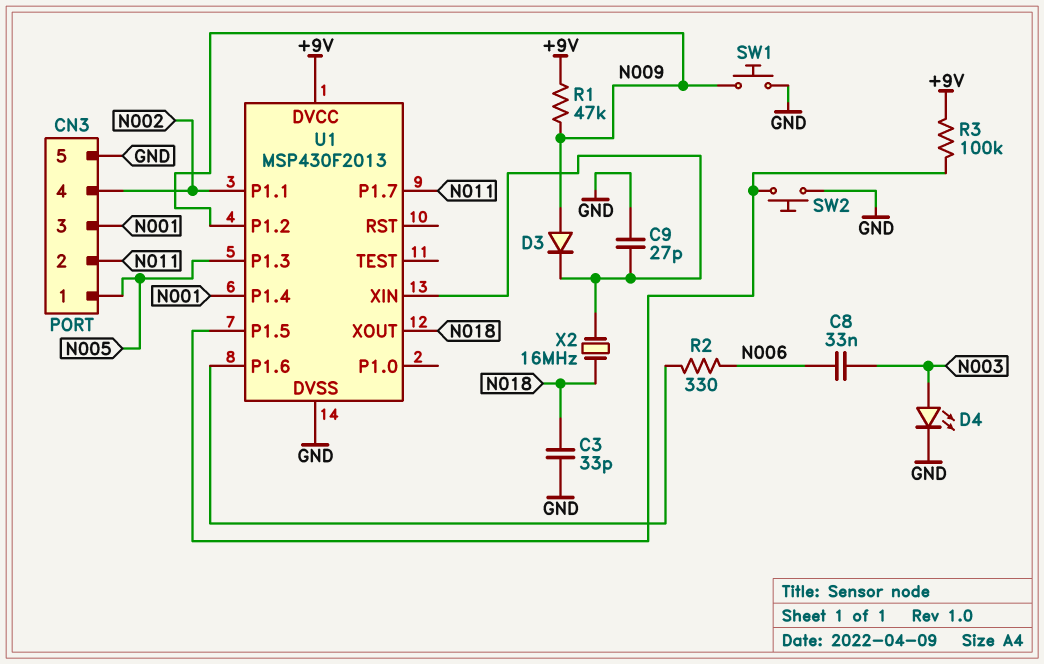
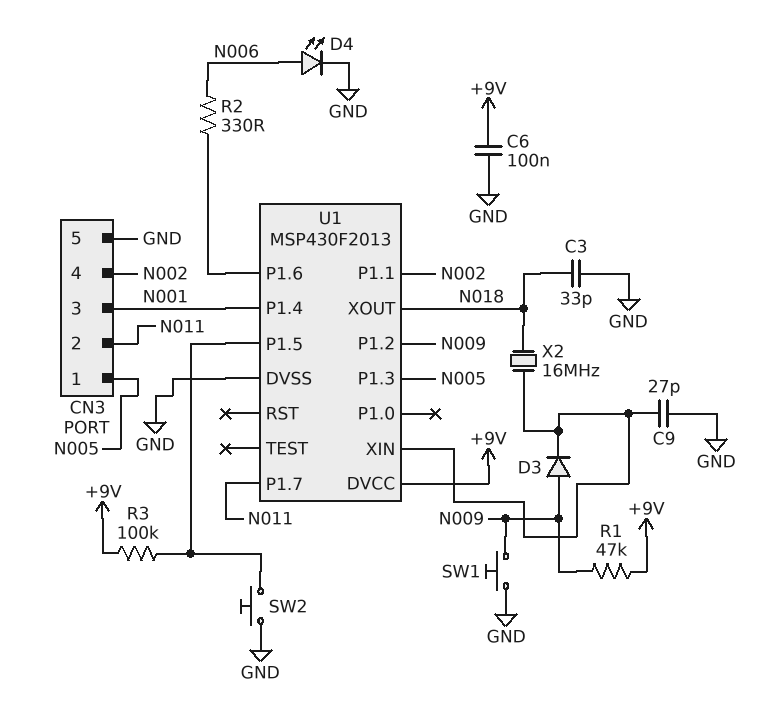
C6: none -> 100nF (+9V, GND)
C8: 33nF (N003, N006) -> none
D4: LED (A N003, K GND) -> LED (A N006, K GND)

